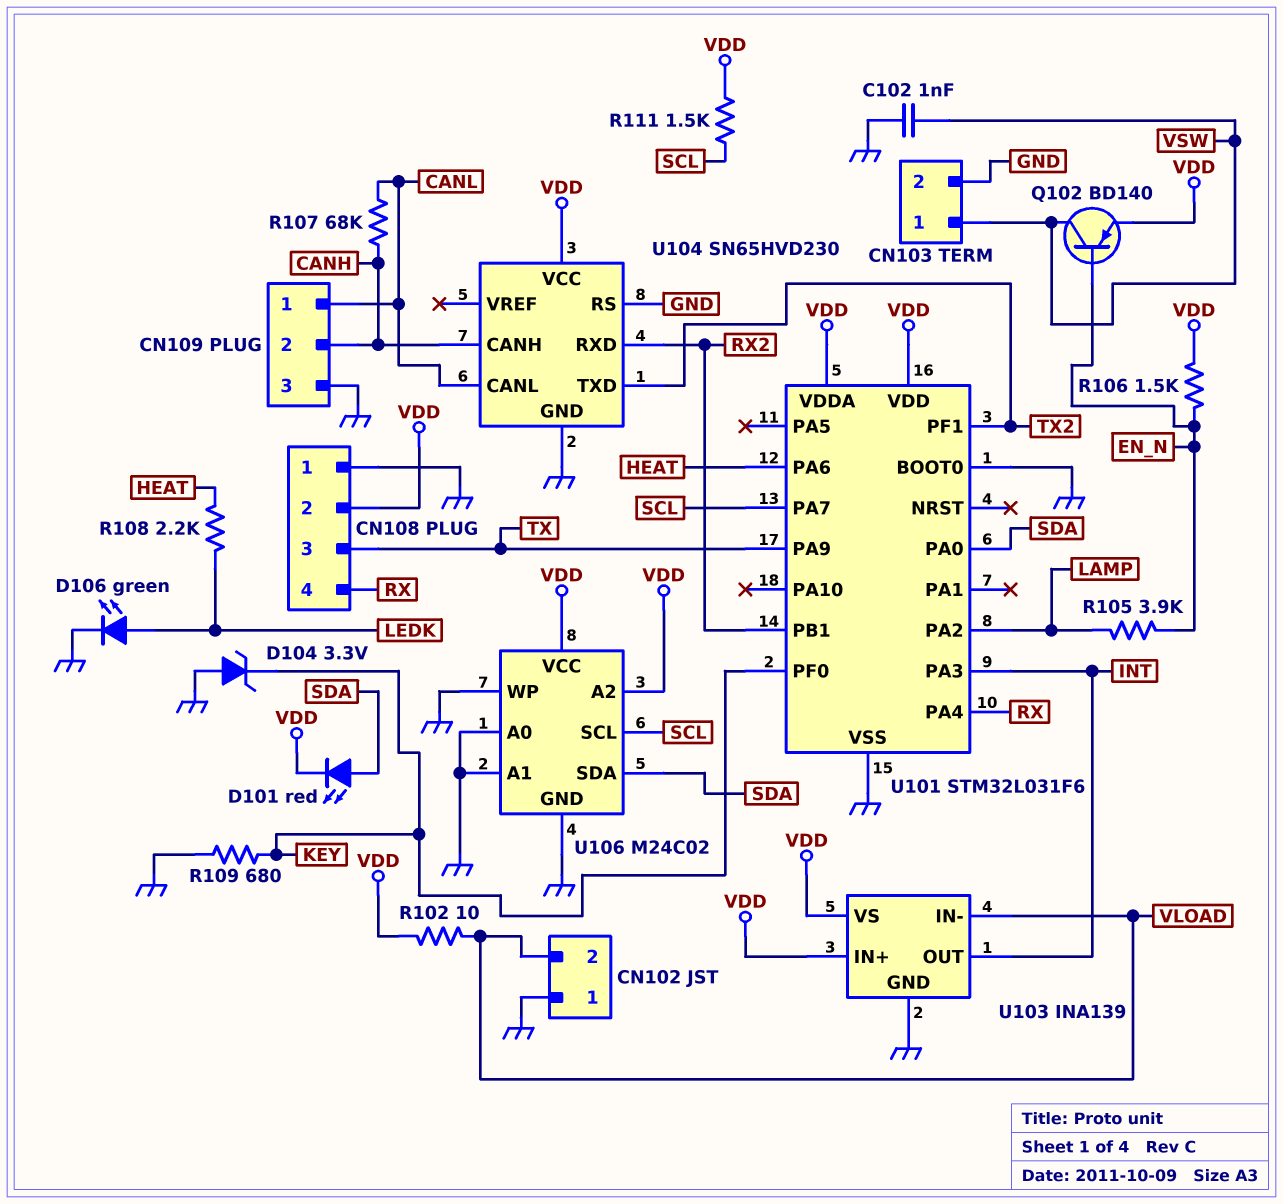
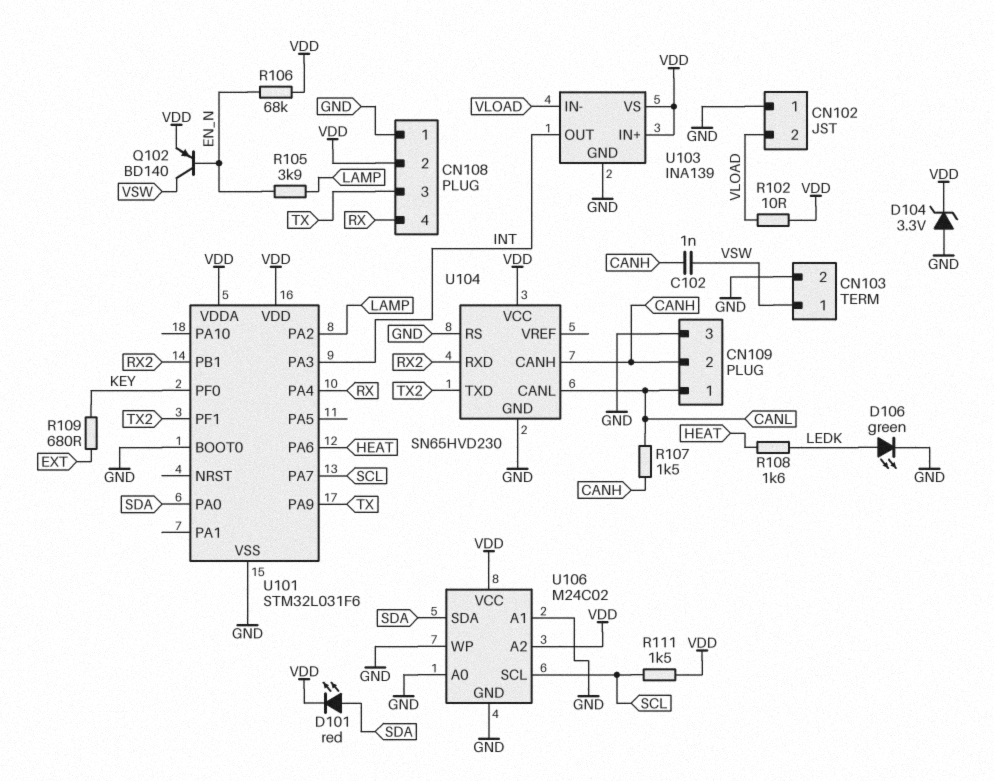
C102: 1nF (GND, VSW) -> 1nF (CANH, VSW)
D104: zener 3.3V (A GND, K KEY) -> zener 3.3V (A GND, K VDD)
R106: 1.5k (EN_N, VDD) -> 68k (EN_N, VDD)
R107: 68k (CANH, CANL) -> 1.5k (CANH, CANL)
R108: 2.2k (HEAT, LEDK) -> 1.6k (HEAT, LEDK)
R109: 680 (GND, KEY) -> 680 (EXT, KEY)

